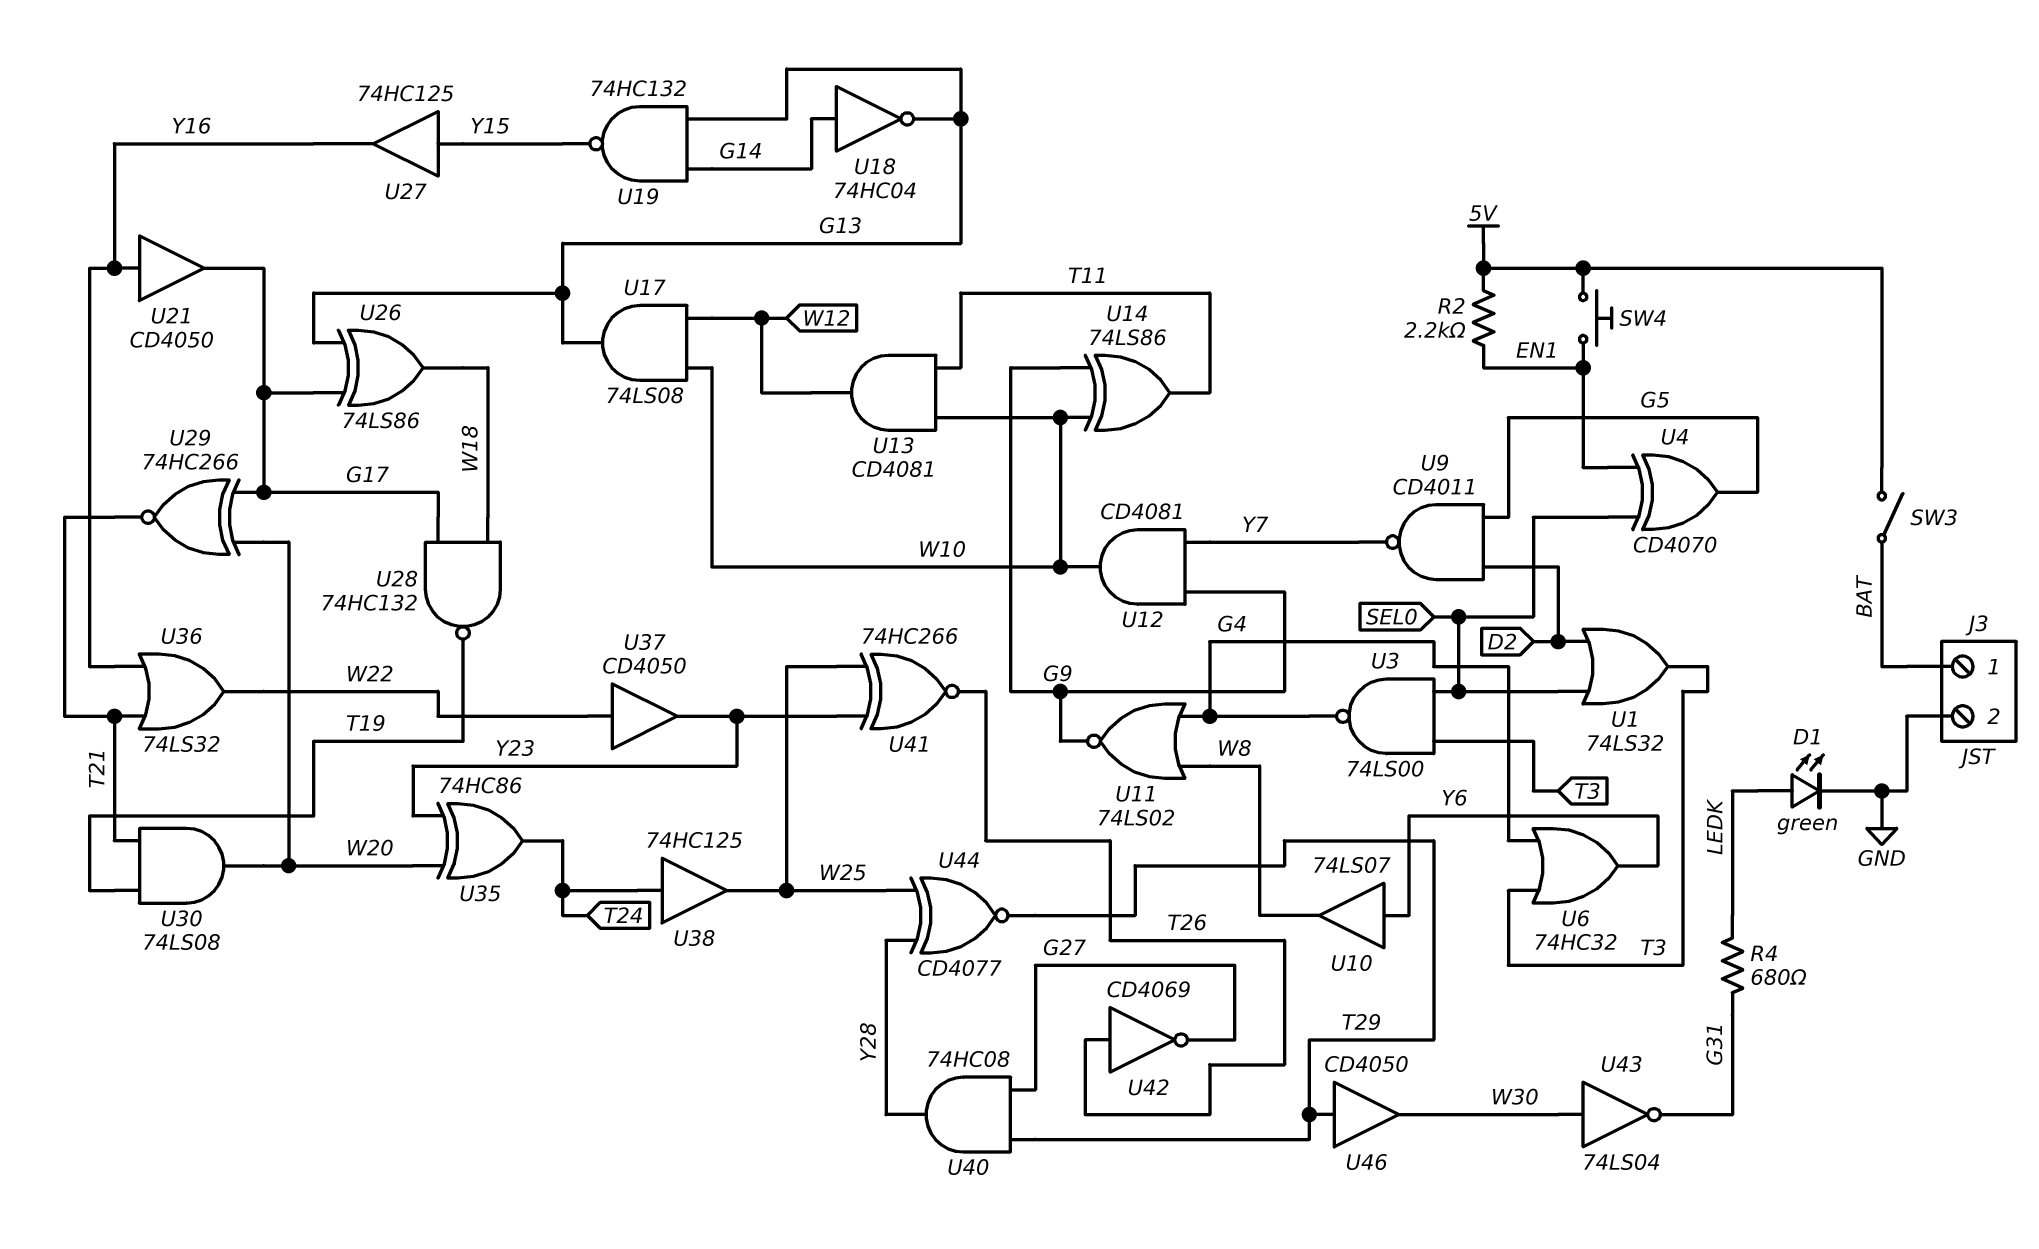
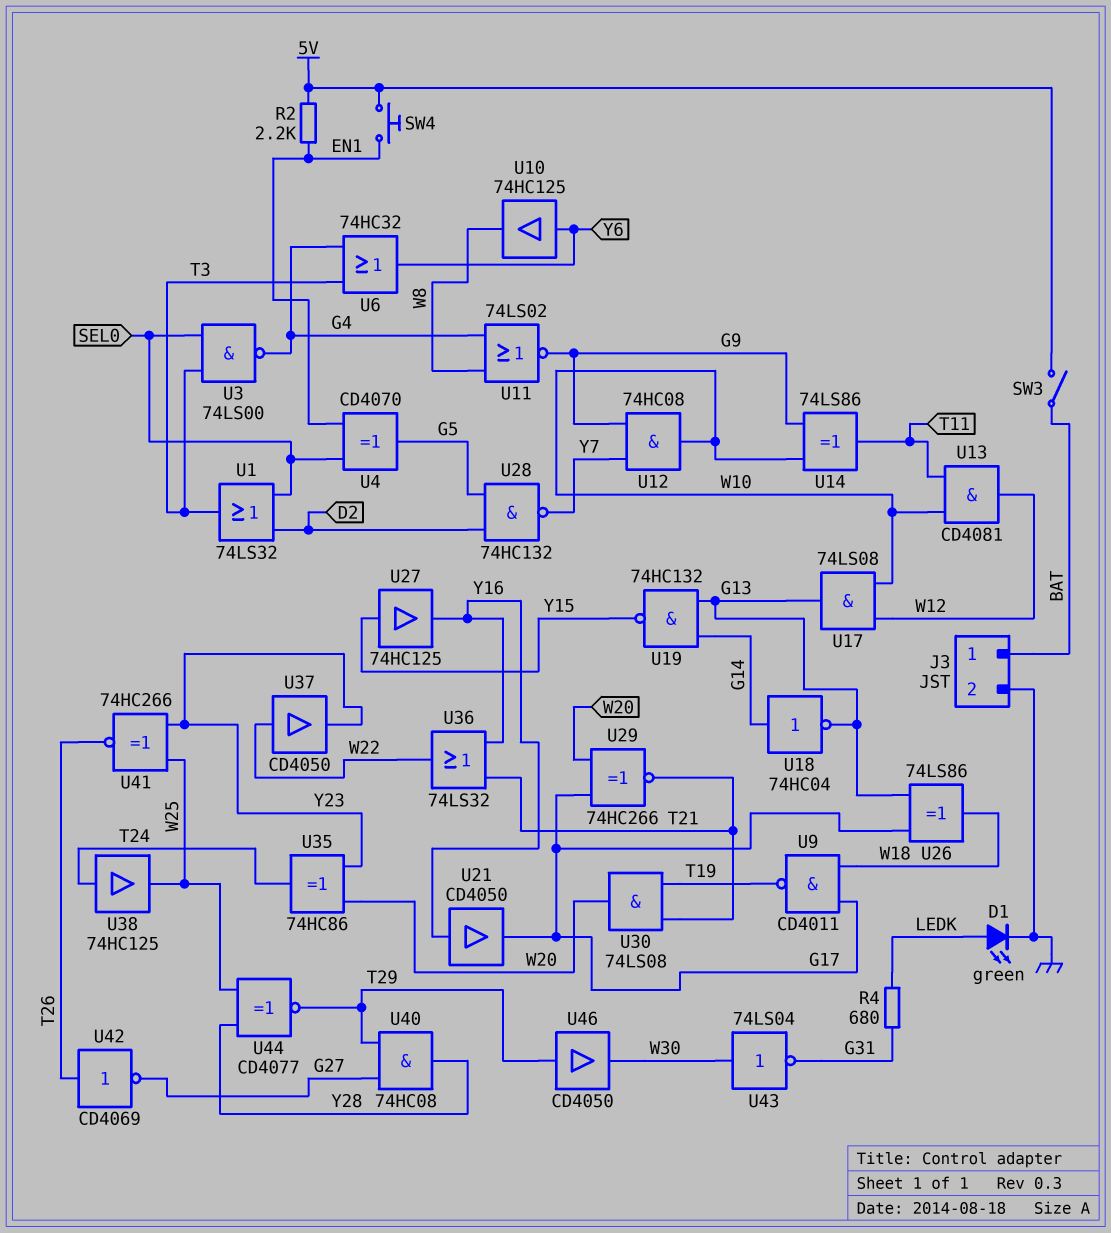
U9: NAND CD4011 (in D2, in G5, out Y7) -> NAND CD4011 (in G17, in W18, out T19)
U10: buffer 74LS07 (in Y6, out W8) -> buffer 74HC125 (in Y6, out W8)
U12: AND CD4081 (in G9, in Y7, out W10) -> AND 74HC08 (in G9, in Y7, out W10)
U28: NAND 74HC132 (in G17, in W18, out T19) -> NAND 74HC132 (in D2, in G5, out Y7)

